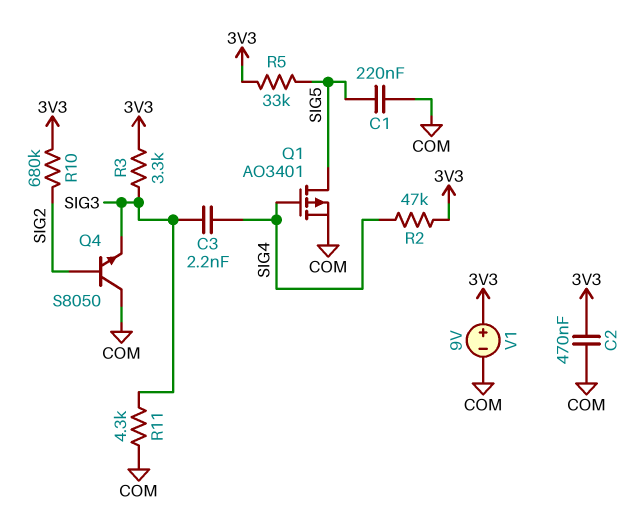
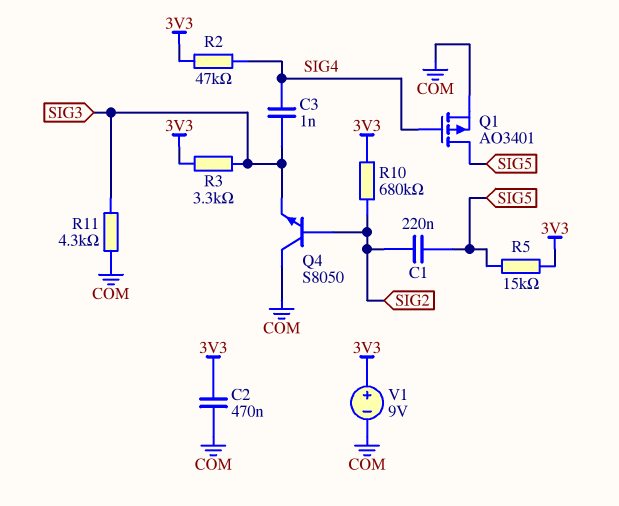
C1: 220nF (COM, SIG5) -> 220nF (SIG2, SIG5)
C3: 2.2nF (SIG3, SIG4) -> 1nF (SIG3, SIG4)
R5: 33k (3V3, SIG5) -> 15k (3V3, SIG5)

